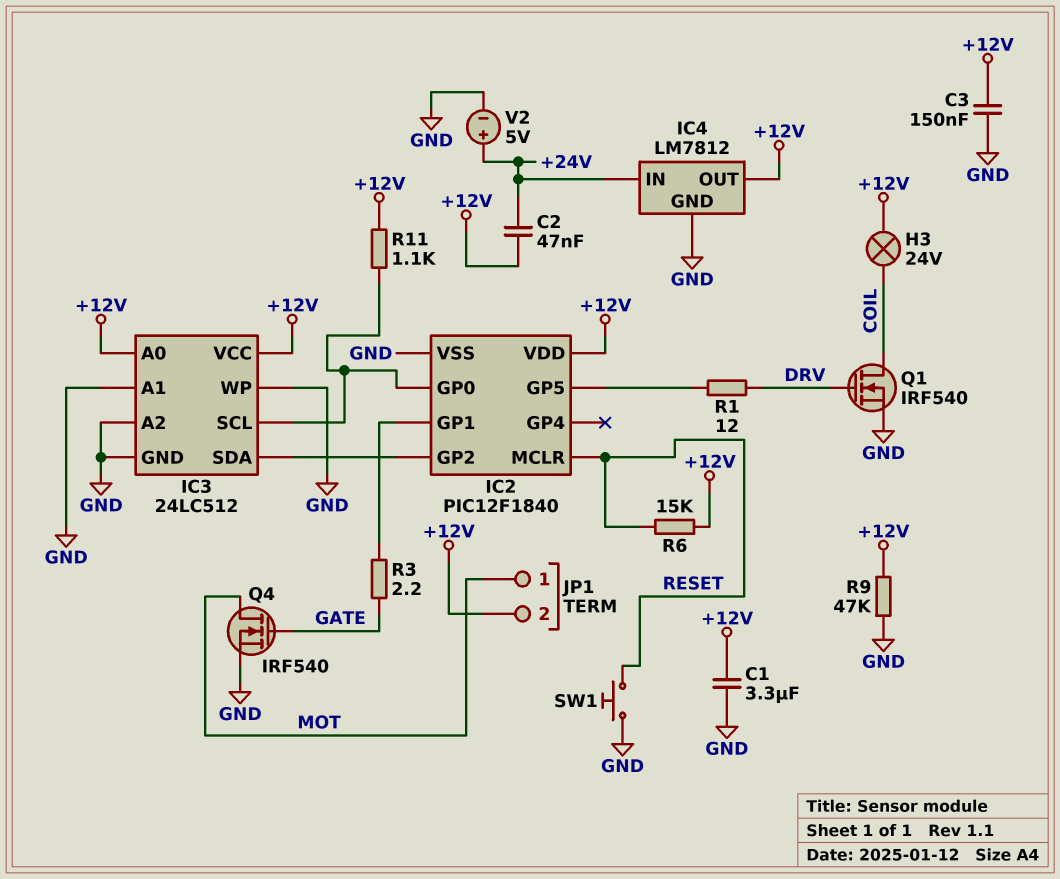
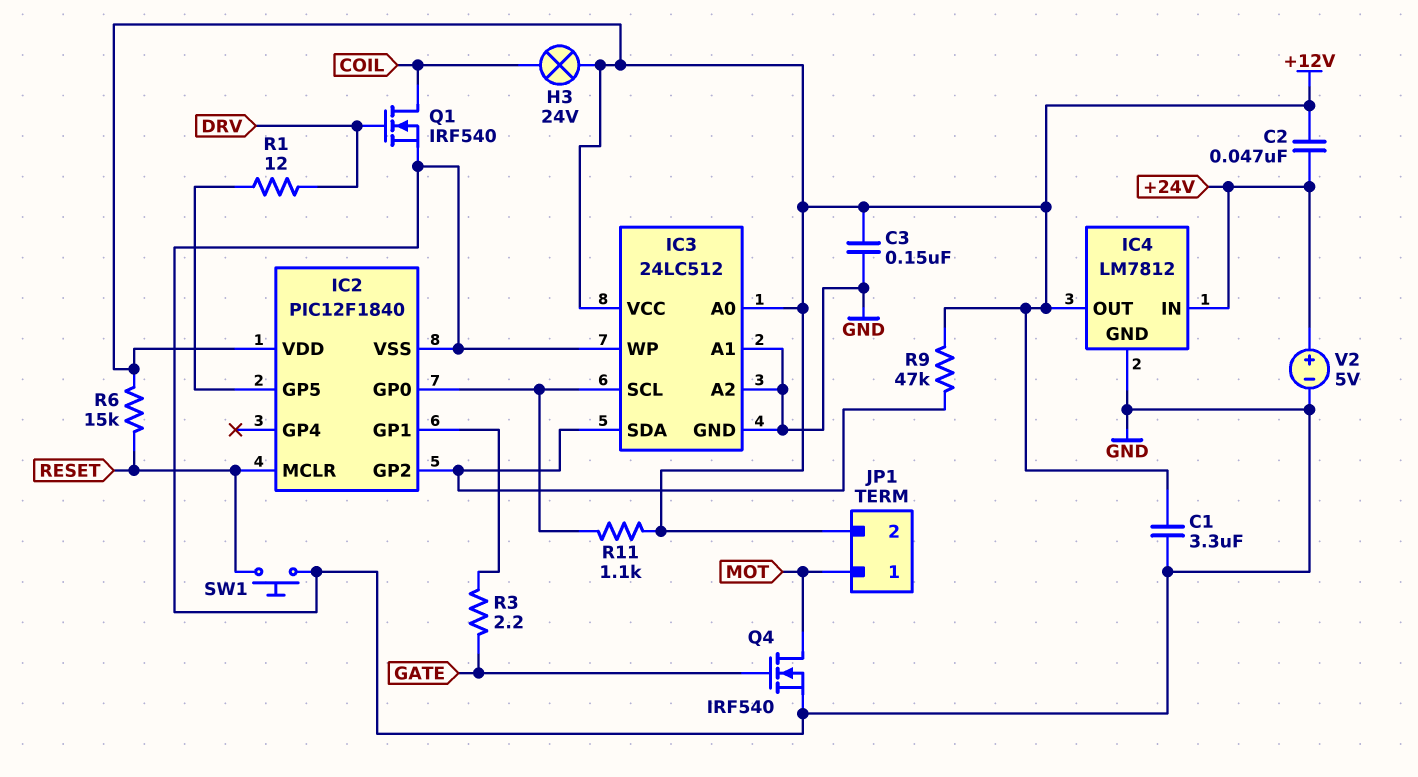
R9: 47k (+12V, GND) -> 47k (+12V, IC2/GP2)

